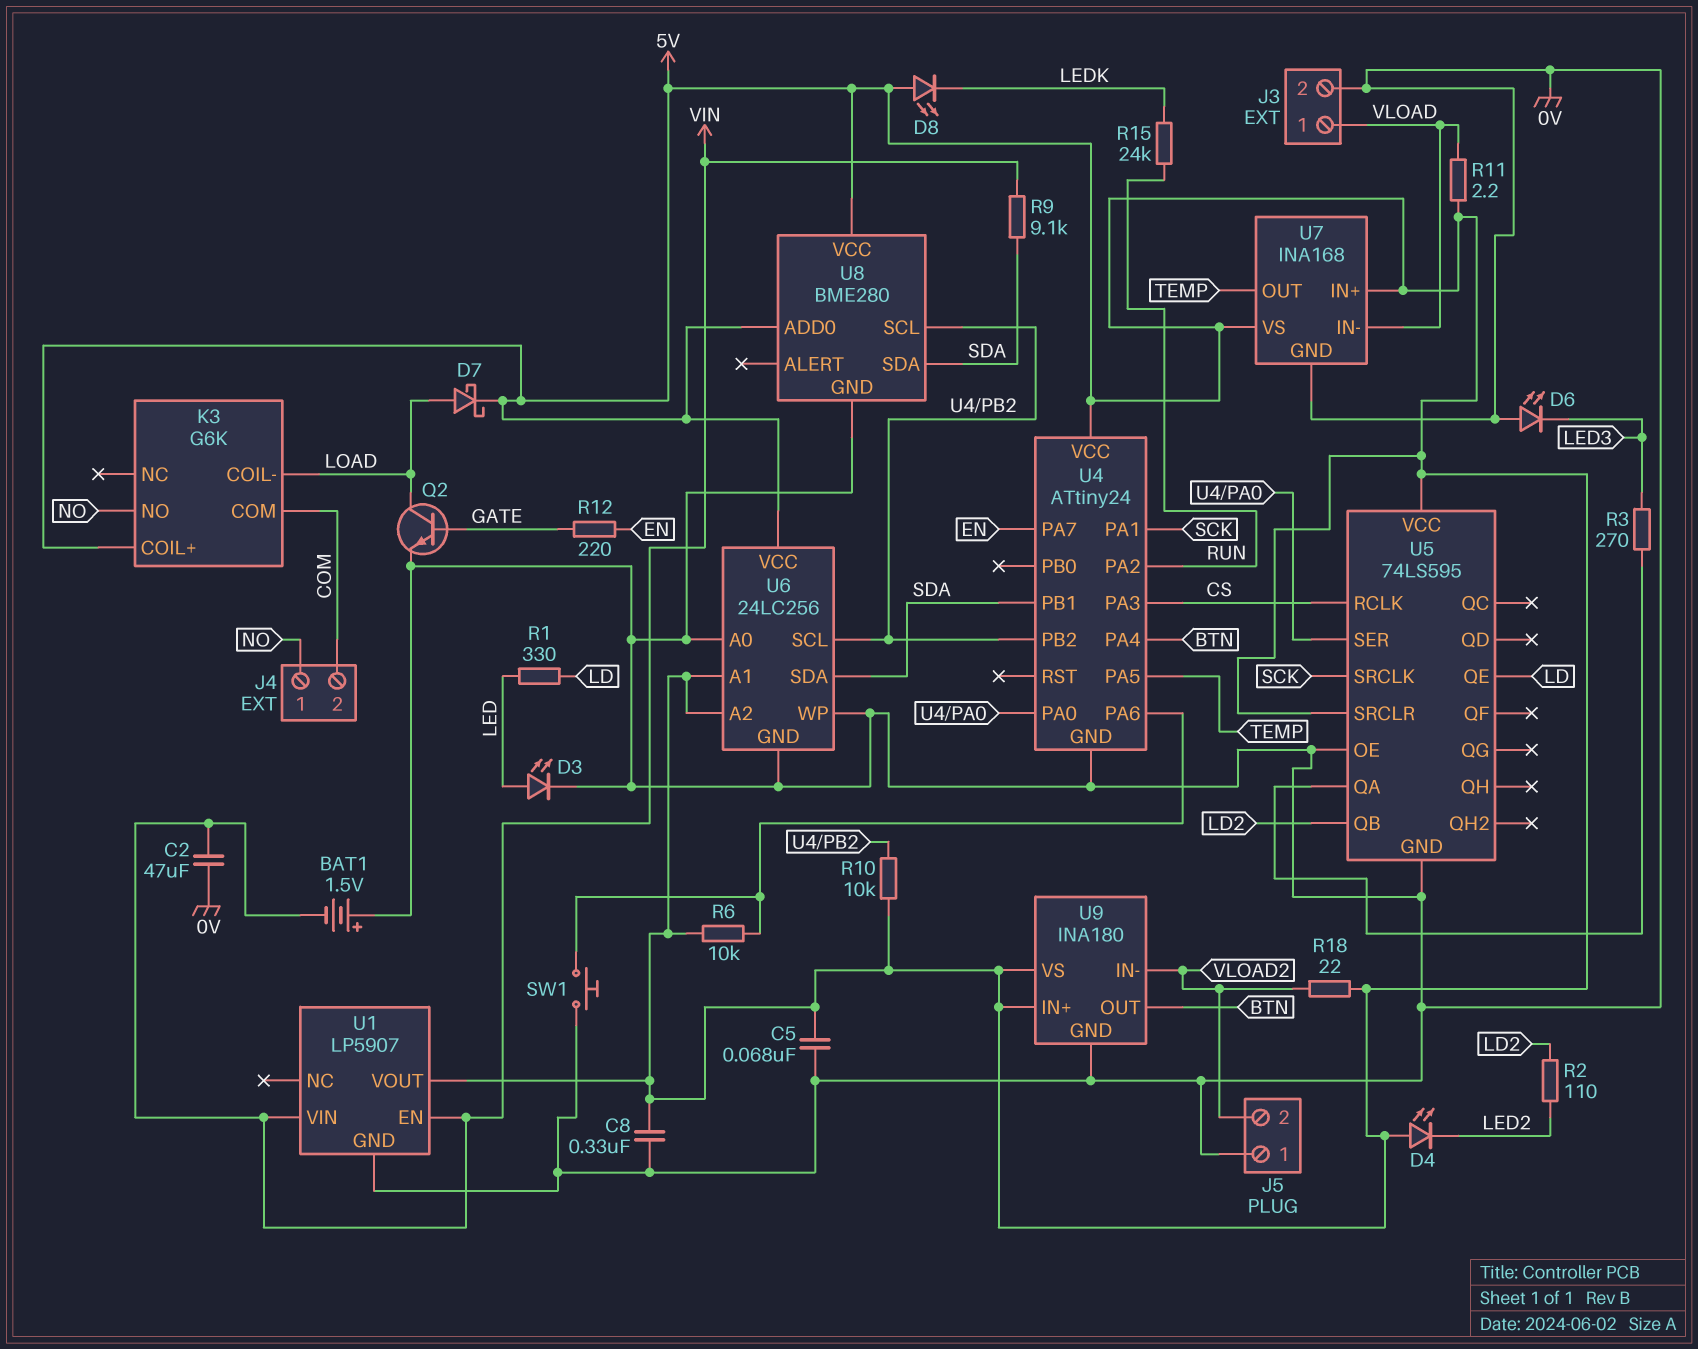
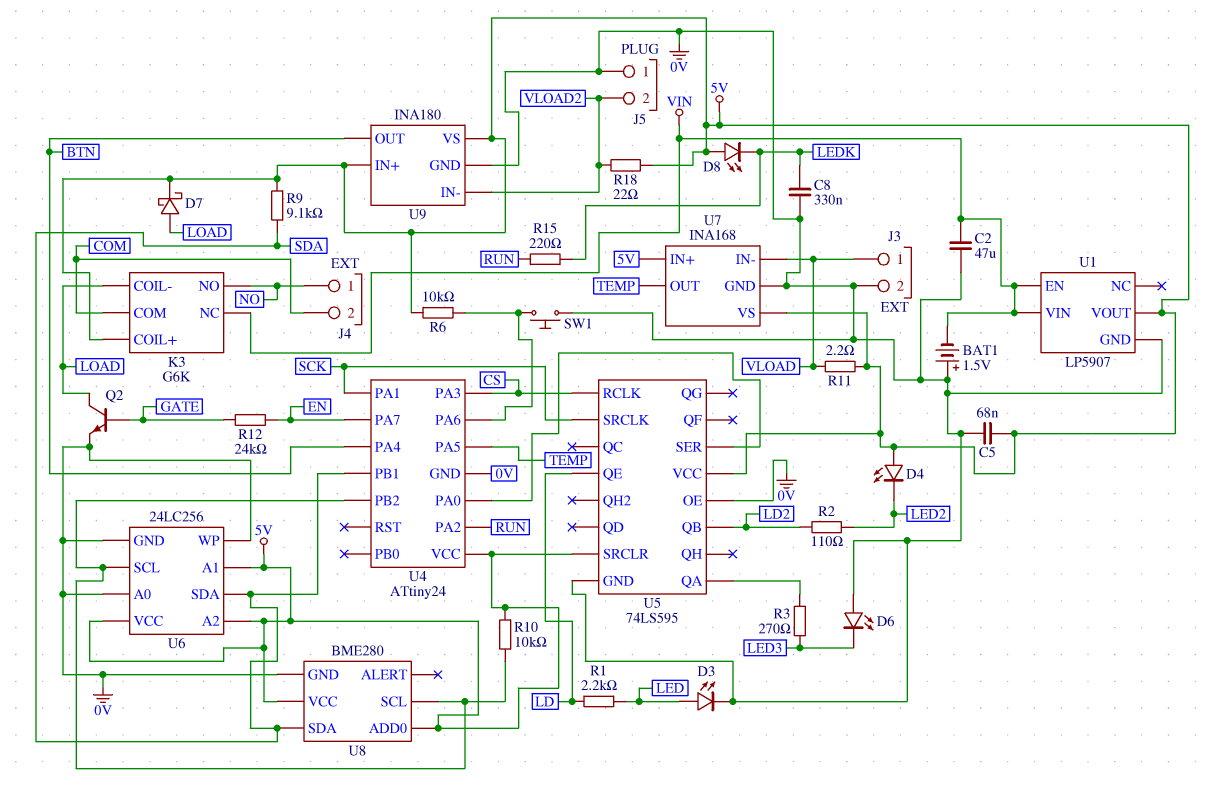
C8: 330nF (0V, 5V) -> 330nF (0V, LEDK)
K3 pin NC: none -> VIN
R1: 330 (LD, LED) -> 2.2k (LD, LED)
R9: 9.1k (SDA, VIN) -> 9.1k (5V, SDA)
R12: 220 (EN, GATE) -> 24k (EN, GATE)
R15: 24k (LEDK, RUN) -> 220 (LEDK, RUN)

